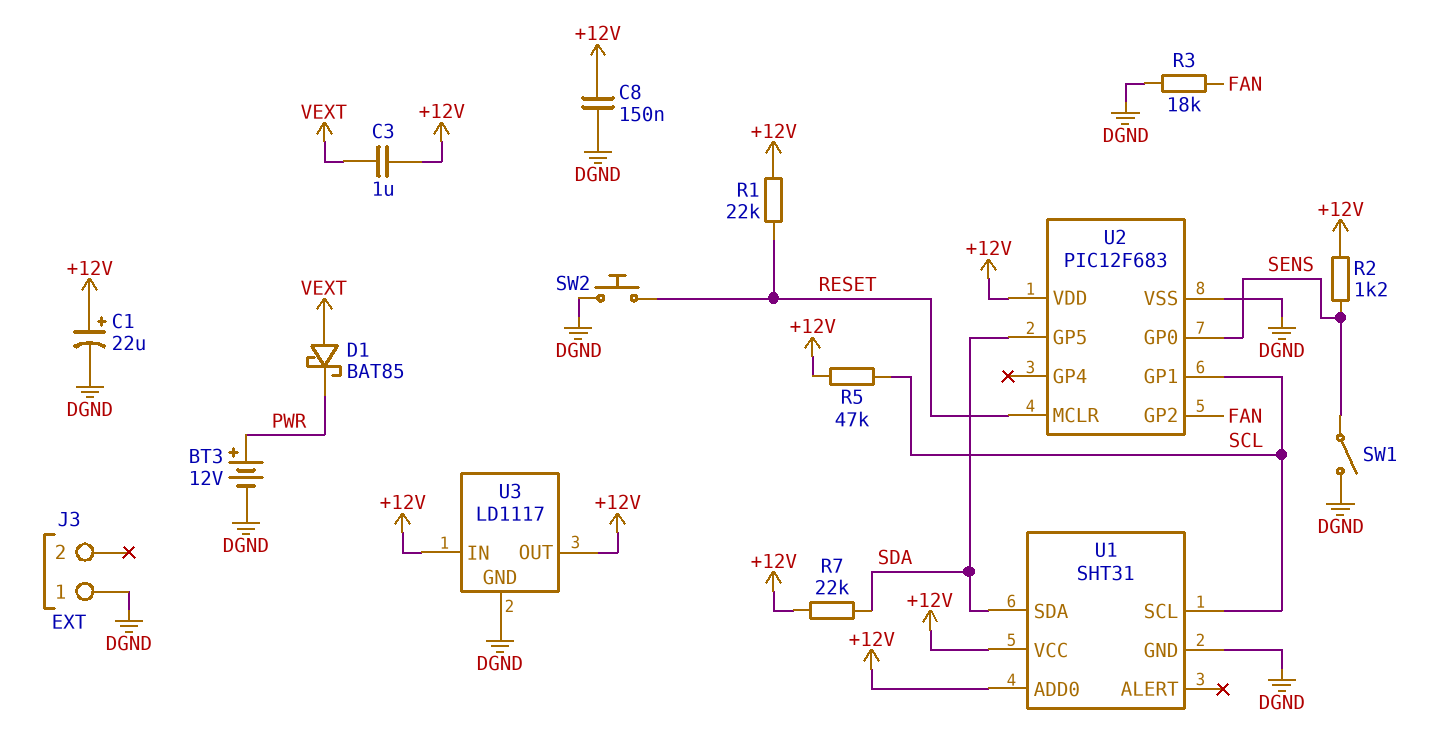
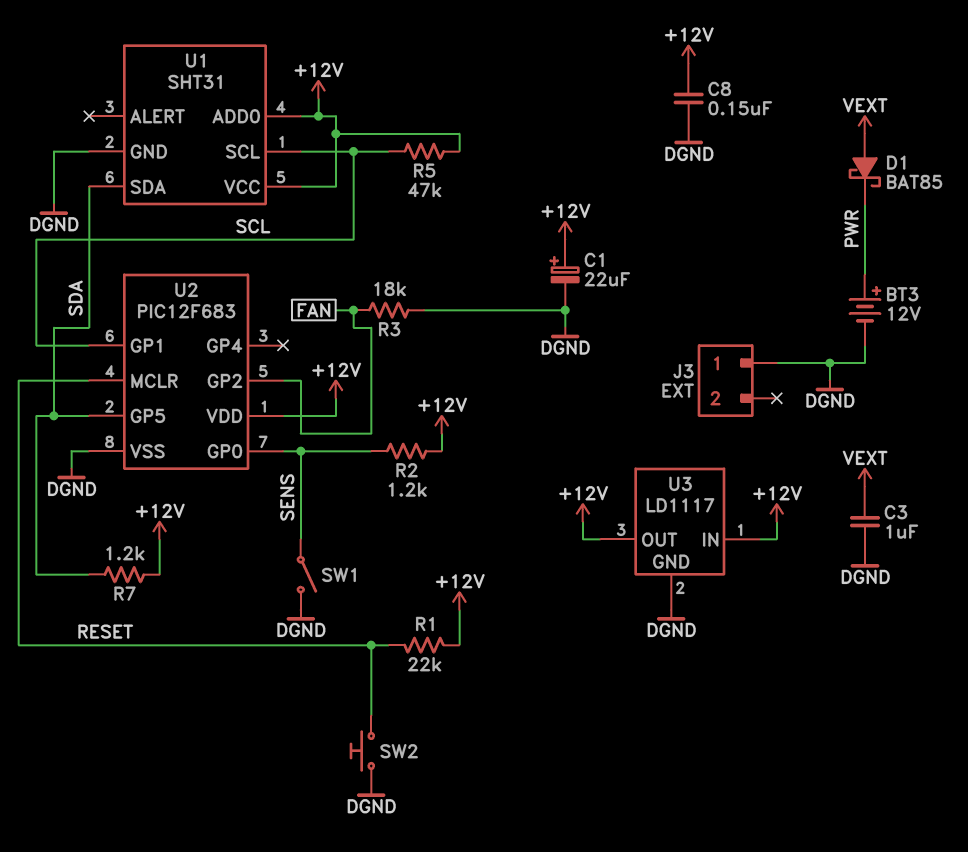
C3: 1uF (+12V, VEXT) -> 1uF (DGND, VEXT)
R7: 22k (+12V, SDA) -> 1.2k (+12V, SDA)

